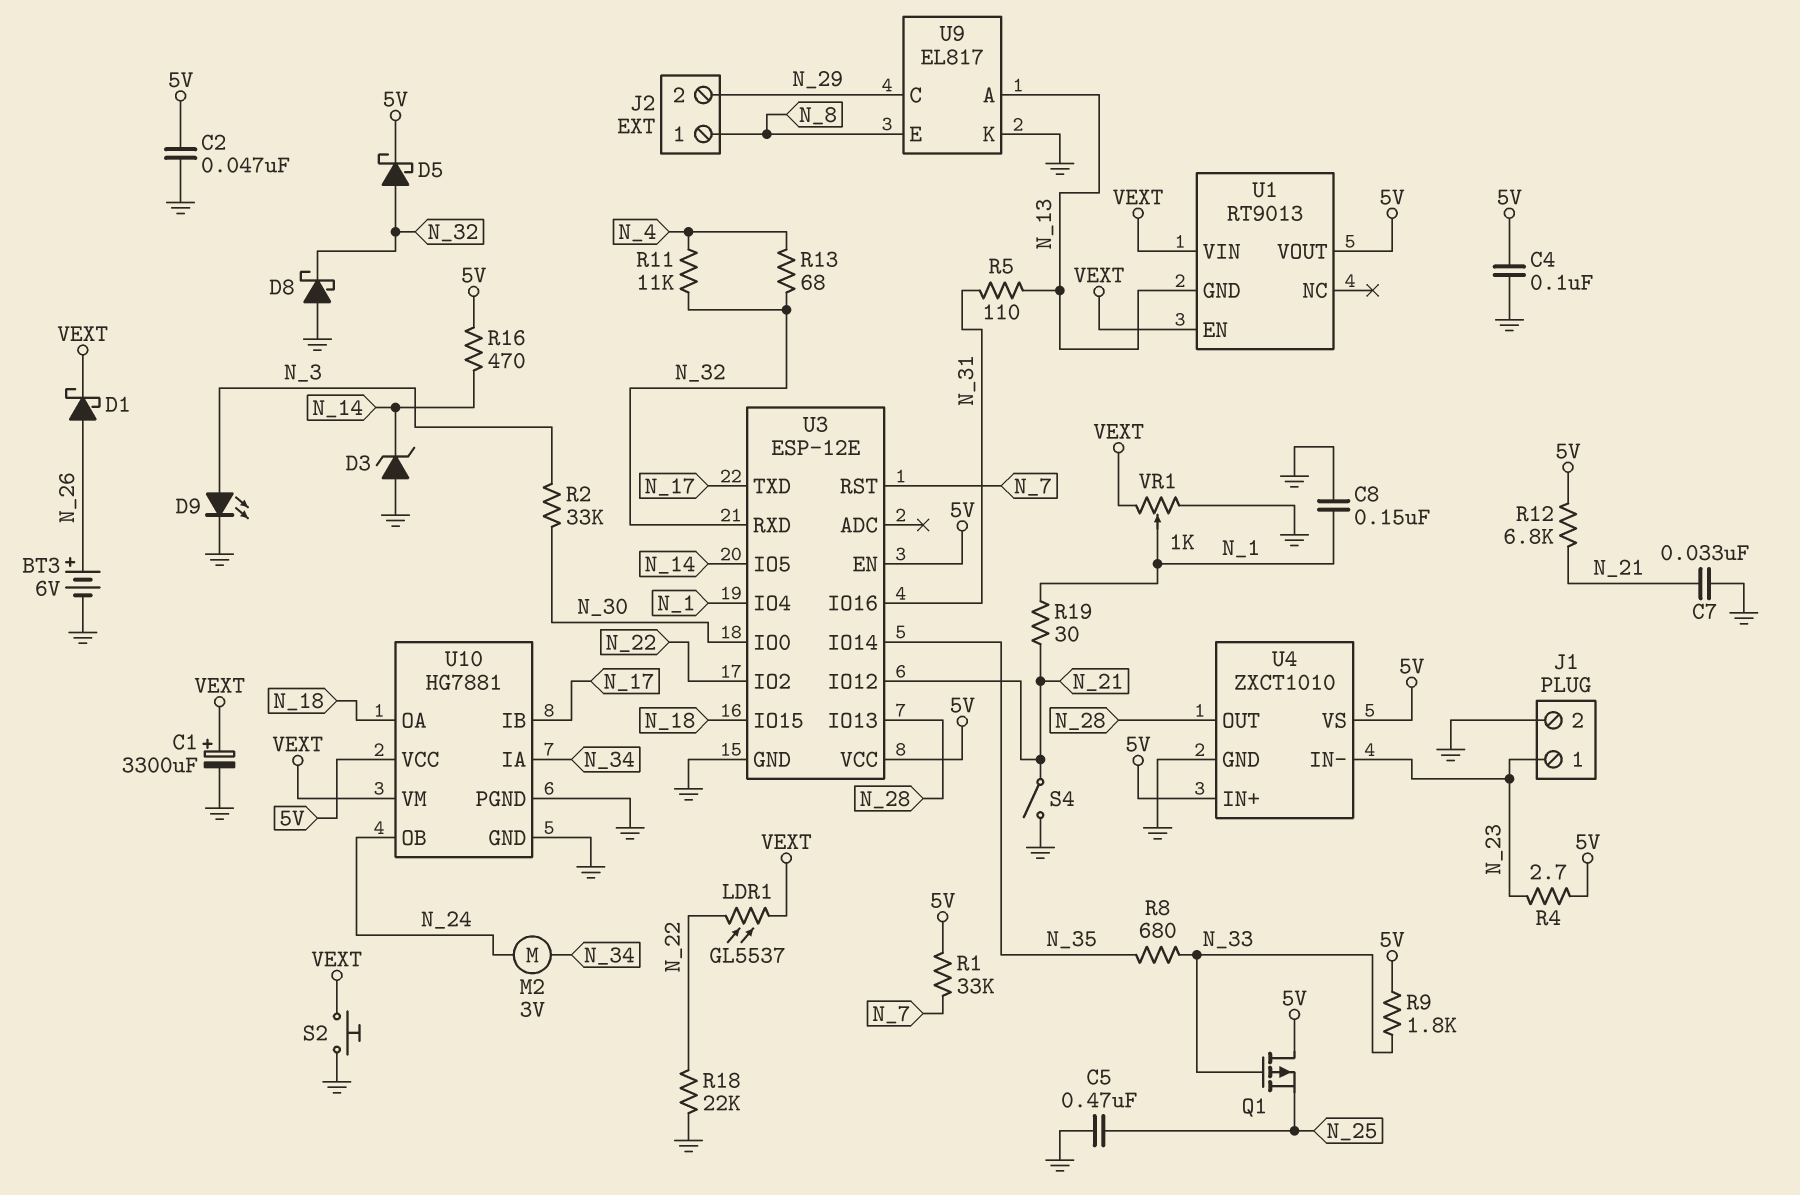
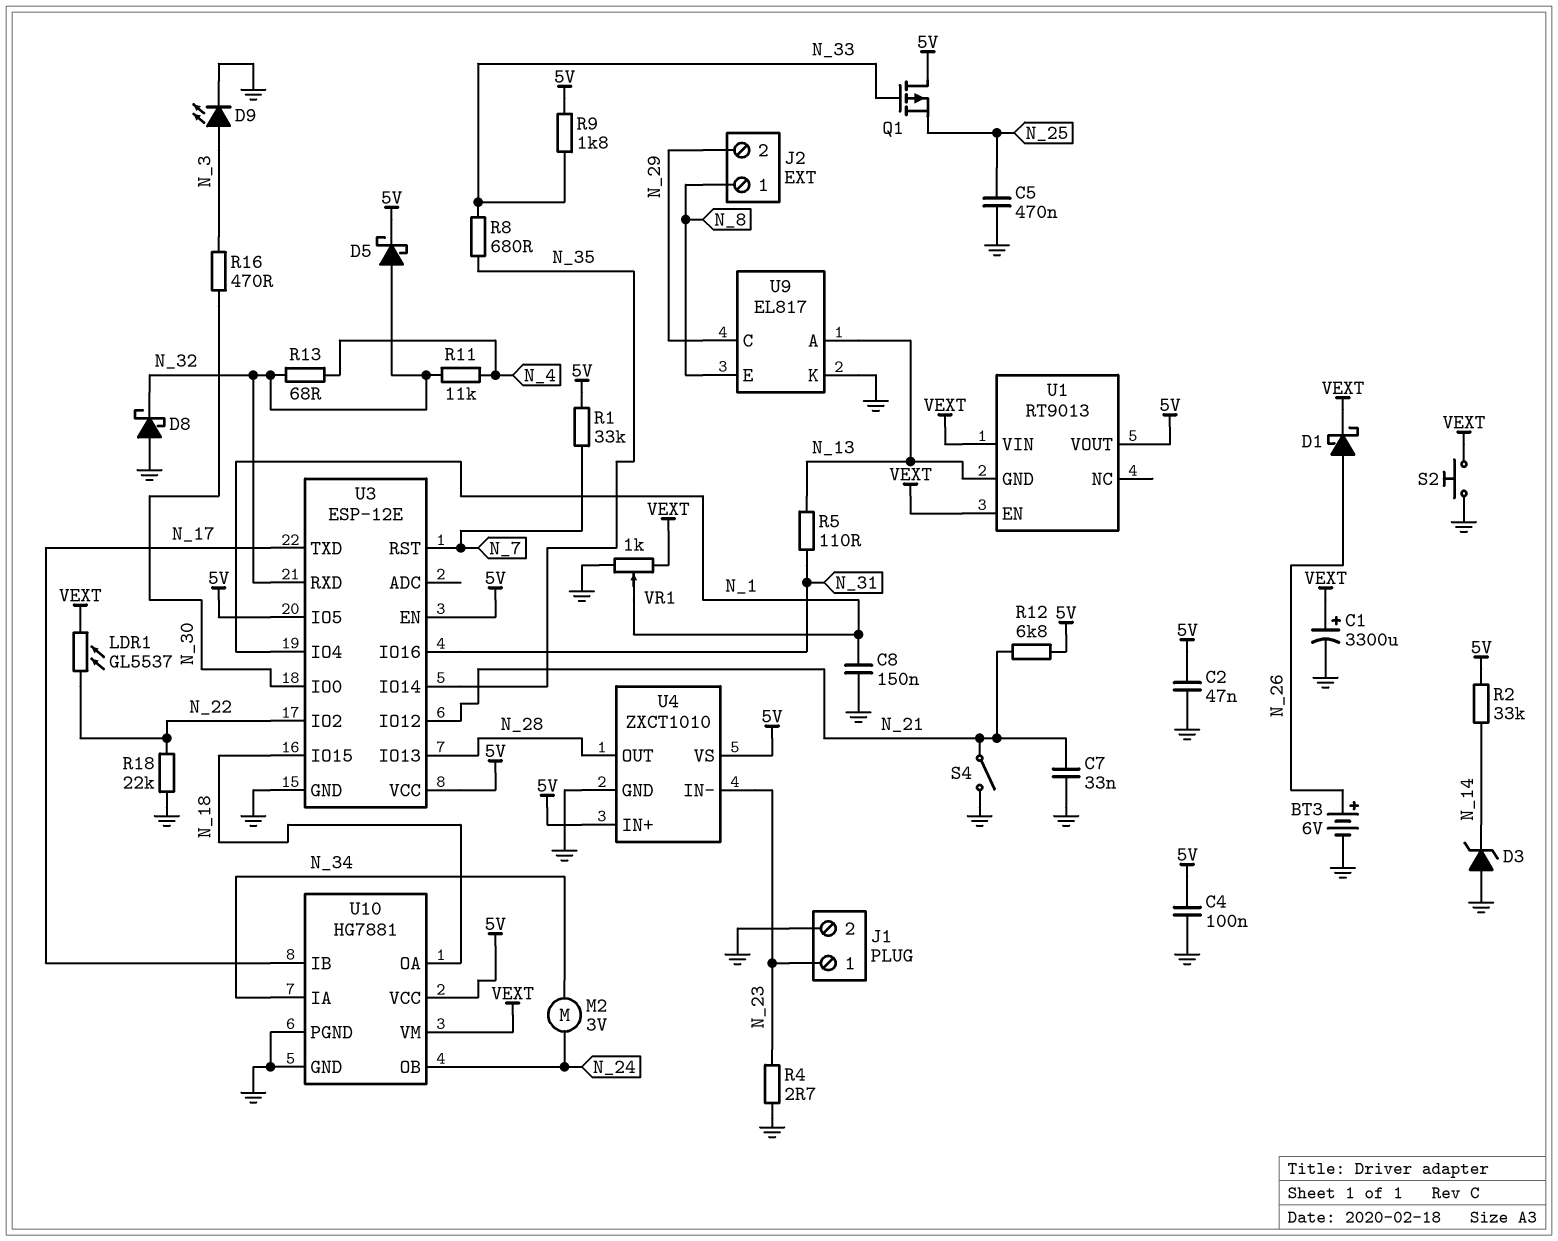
R2: 33k (N_3, N_30) -> 33k (5V, N_14)
R4: 2.7 (5V, N_23) -> 2.7 (GND, N_23)
R16: 470 (5V, N_14) -> 470 (N_3, N_30)
R19: 30 (N_1, N_21) -> none
U3 pin IO5: N_14 -> 5V

